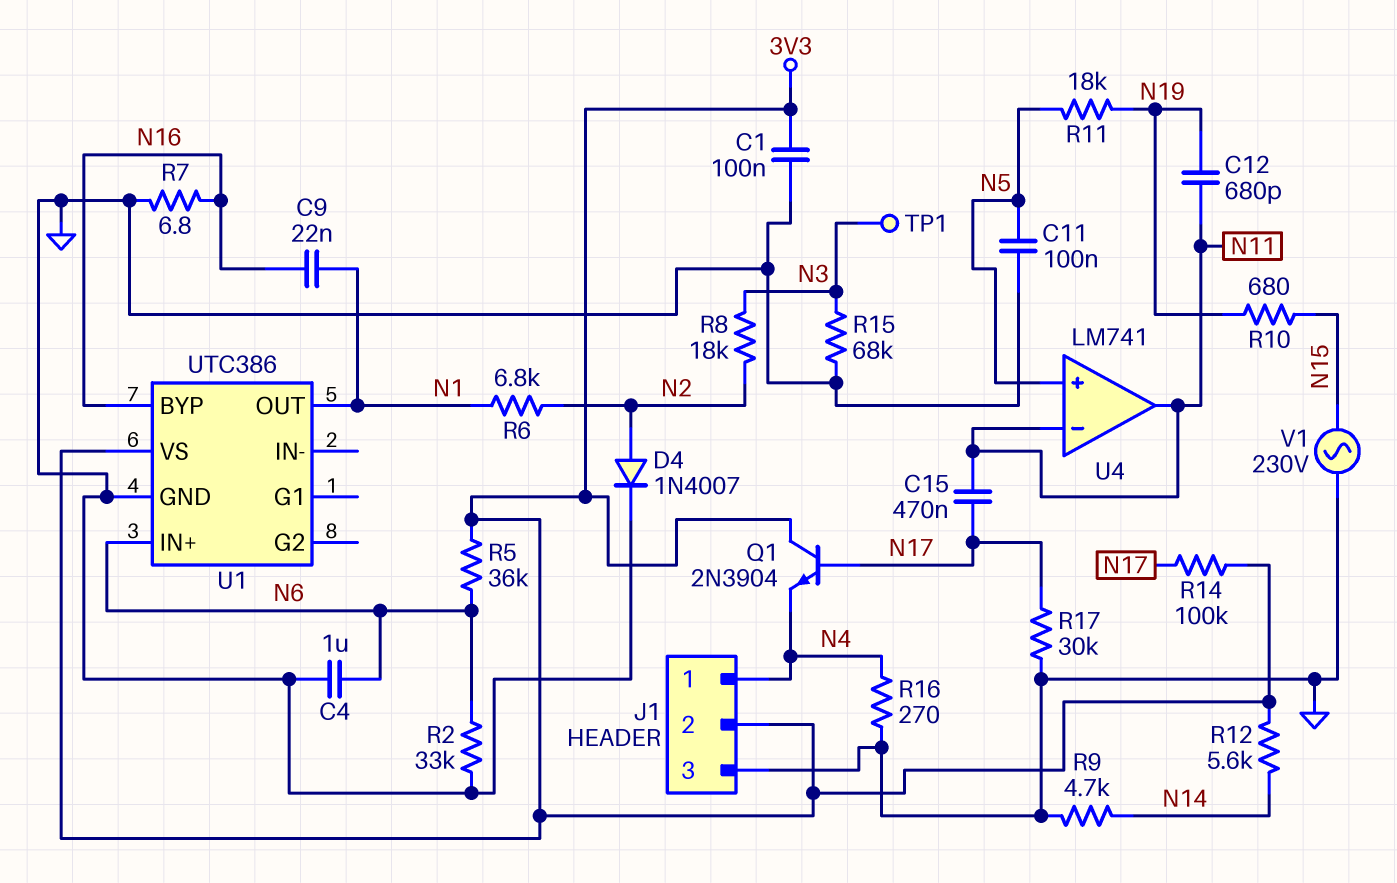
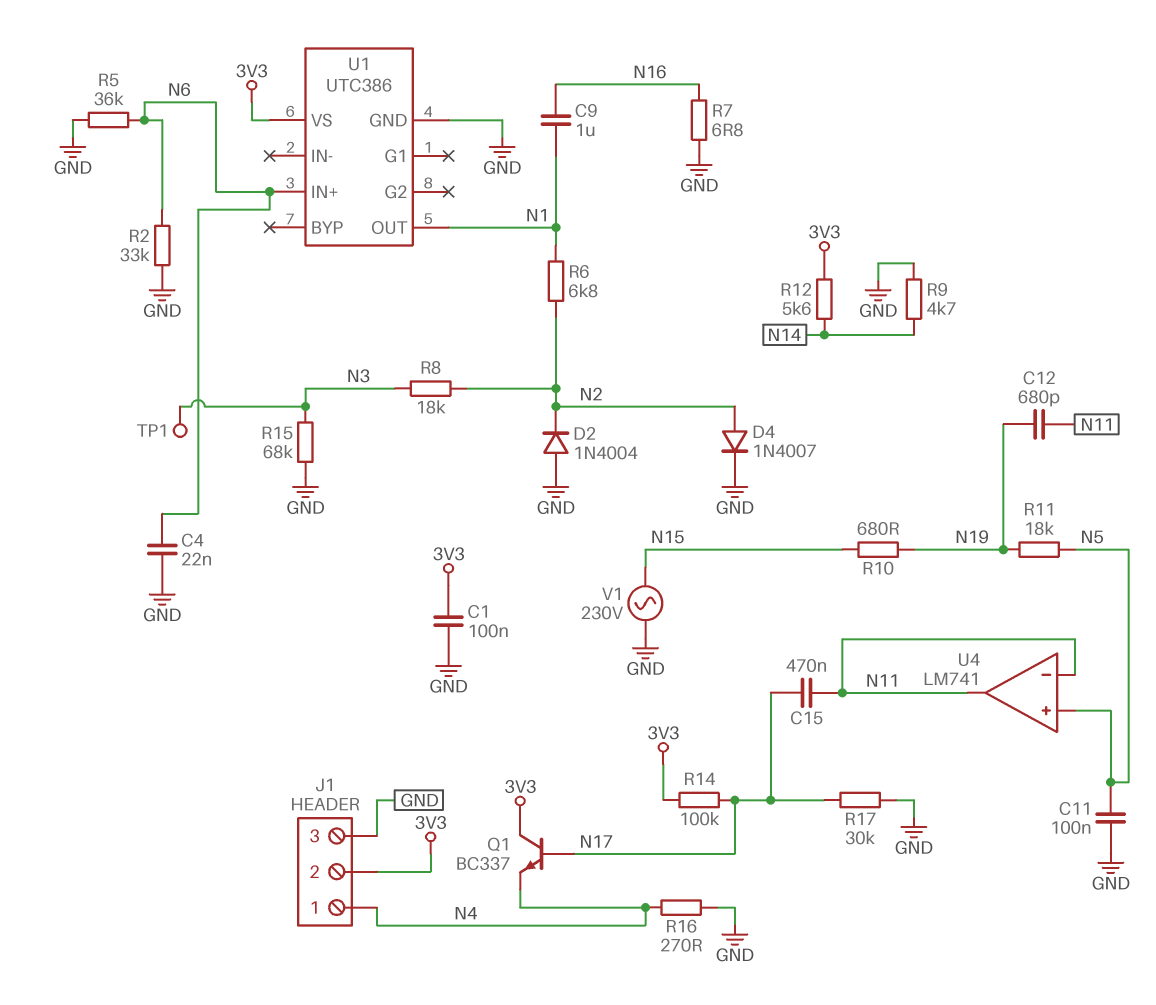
C4: 1uF (GND, N6) -> 22nF (GND, N6)
C9: 22nF (N1, N16) -> 1uF (N1, N16)
D2: none -> diode 1N4004 (A GND, K N2)
Q1: NPN 2N3904 (B N17, C 3V3, E N4) -> NPN BC337 (B N17, C 3V3, E N4)
R5: 36k (3V3, N6) -> 36k (GND, N6)
U1 pin BYP: N16 -> none

